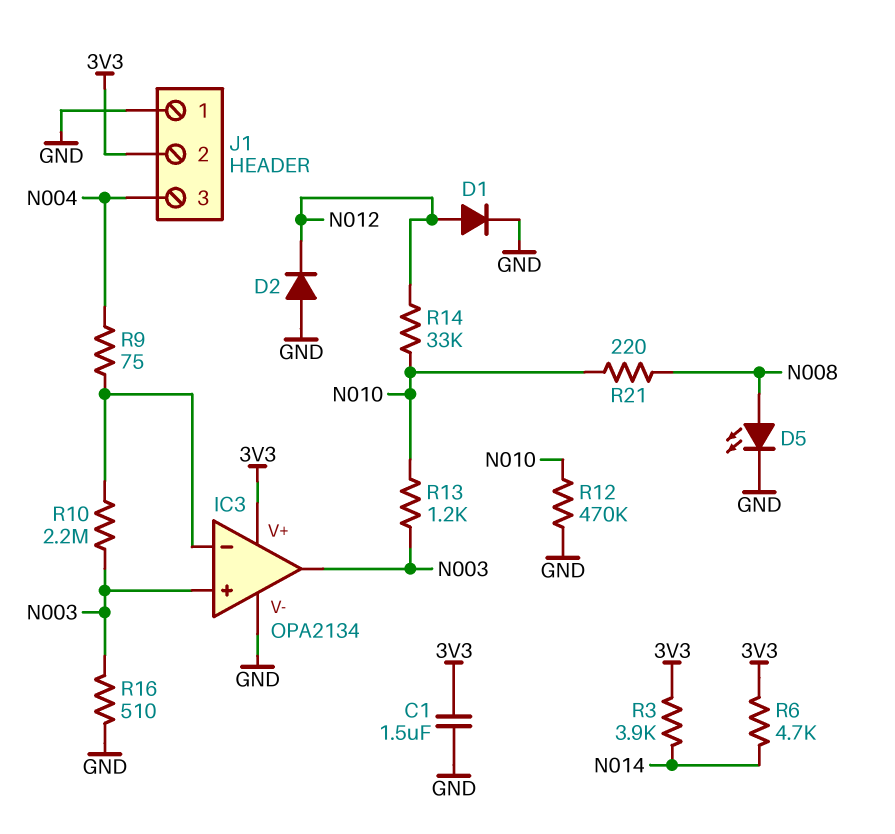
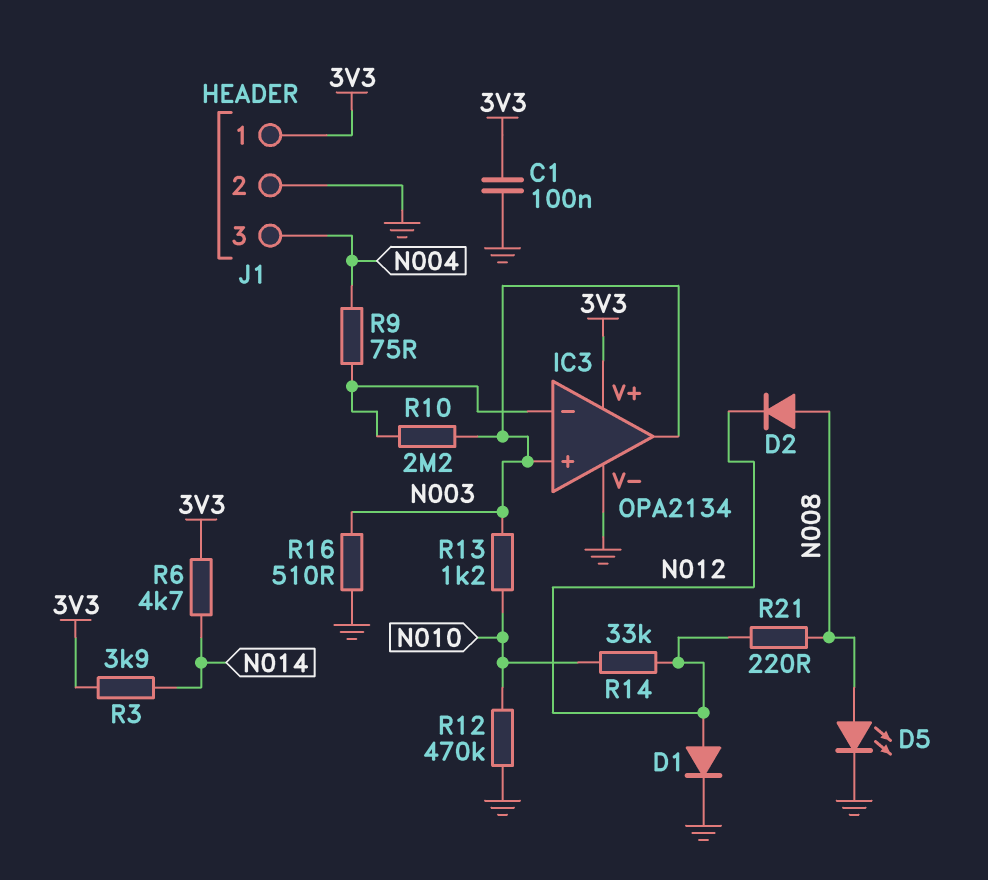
C1: 1.5uF (3V3, GND) -> 100nF (3V3, GND)
D2: diode (A GND, K N012) -> diode (A N008, K N012)
J1 pin 1: GND -> 3V3
J1 pin 2: 3V3 -> GND
R21: 220 (N008, N010) -> 220 (N008, N012)

